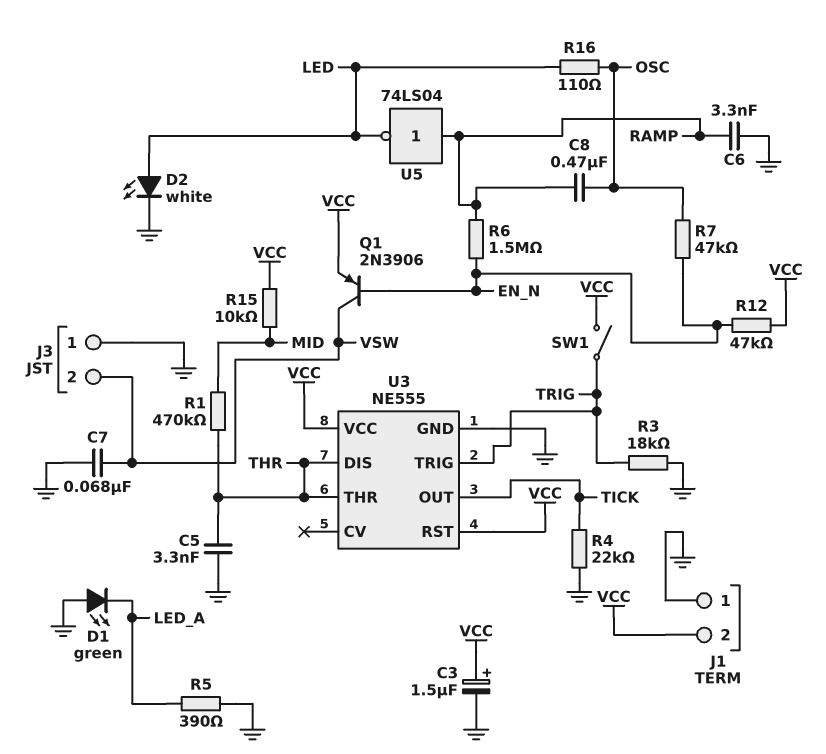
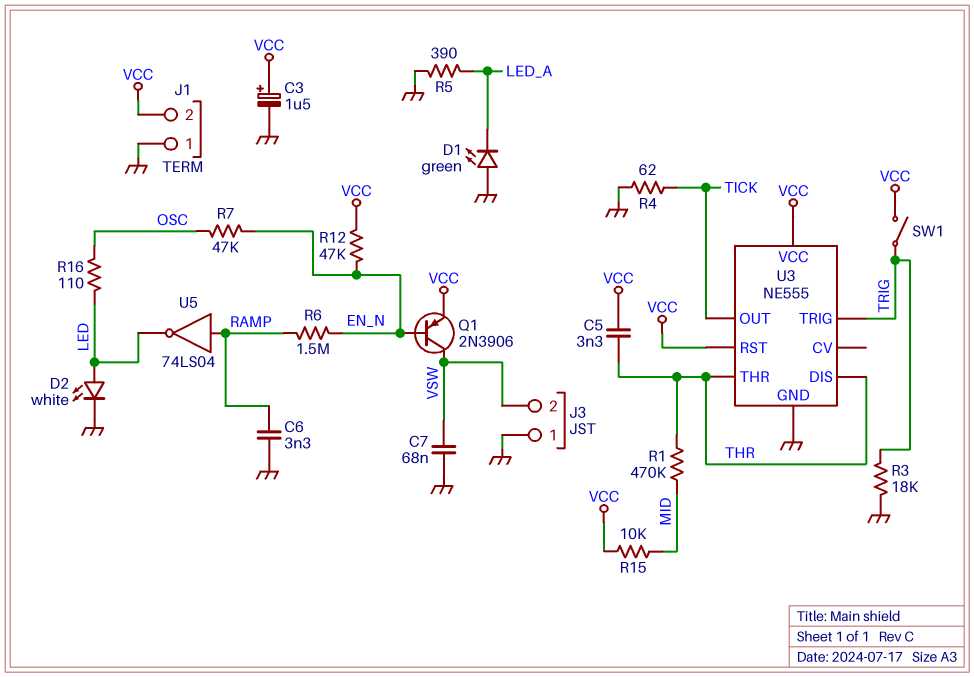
C5: 3.3nF (GND, THR) -> 3.3nF (THR, VCC)
C8: 470nF (OSC, RAMP) -> none
R4: 22k (GND, TICK) -> 62 (GND, TICK)

